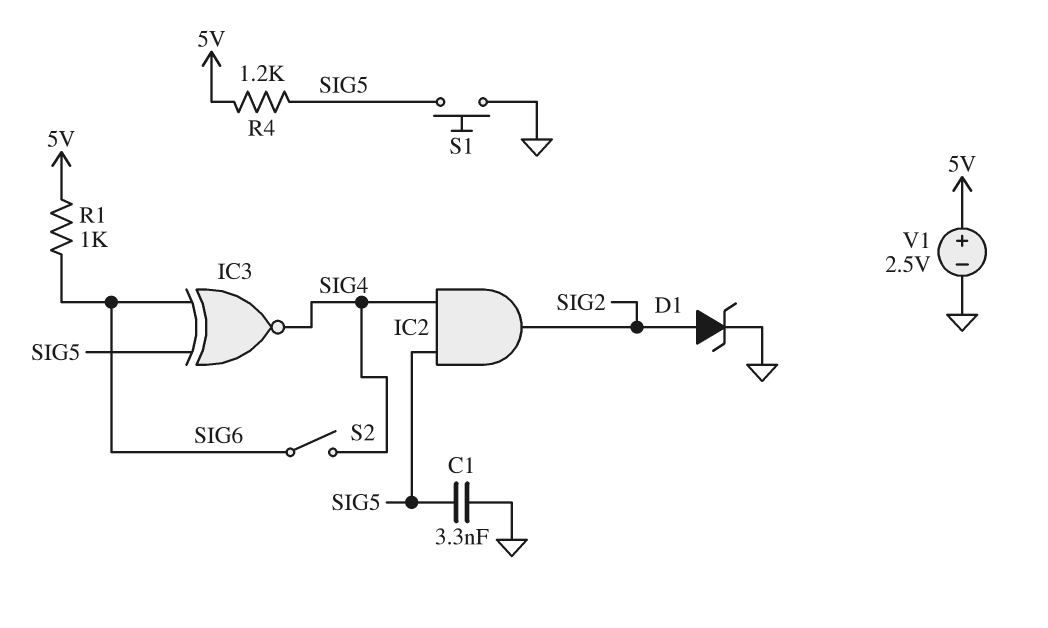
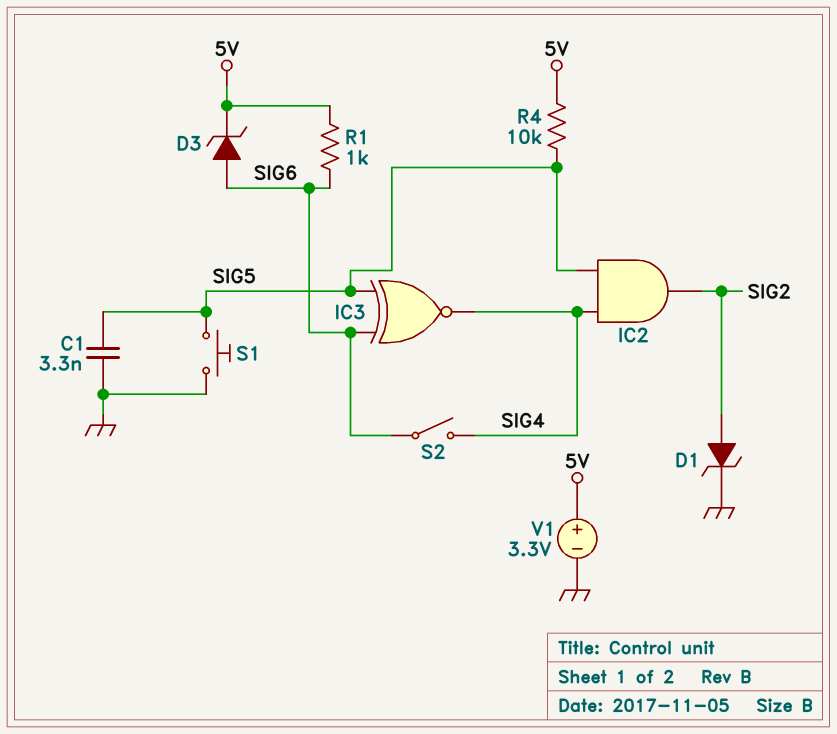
D3: none -> zener (A SIG6, K 5V)
R4: 1.2k (5V, SIG5) -> 10k (5V, SIG5)
V1: 2.5V (plus 5V, minus GND) -> 3.3V (plus 5V, minus GND)

